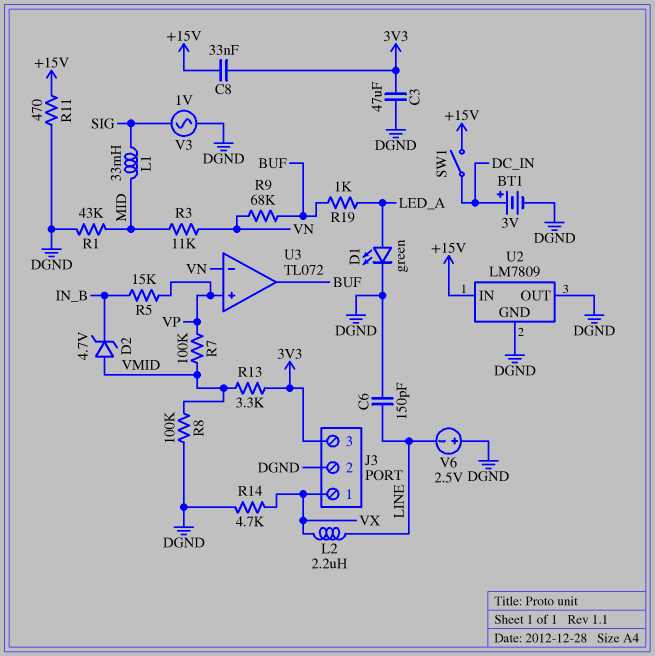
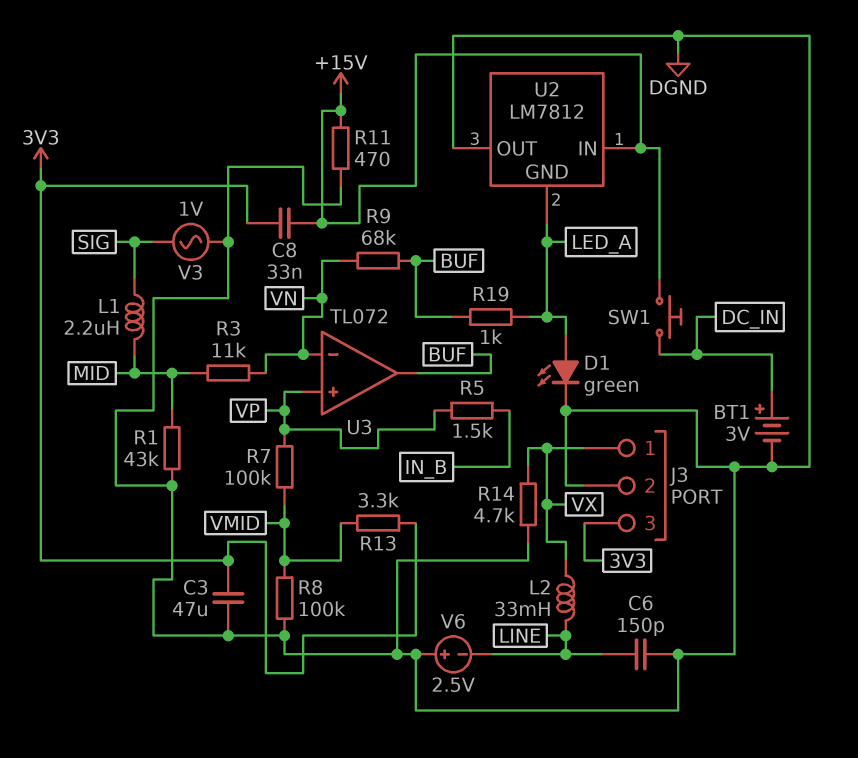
D2: zener 4.7V (A VMID, K IN_B) -> none
L1: 33mH (MID, SIG) -> 2.2uH (MID, SIG)
L2: 2.2uH (LINE, VX) -> 33mH (LINE, VX)
R5: 15k (IN_B, VP) -> 1.5k (IN_B, VP)
SW1: switch (+15V, DC_IN) -> button (+15V, DC_IN)
U2: LM7809 -> LM7812
U2 pin GND: DGND -> LED_A

